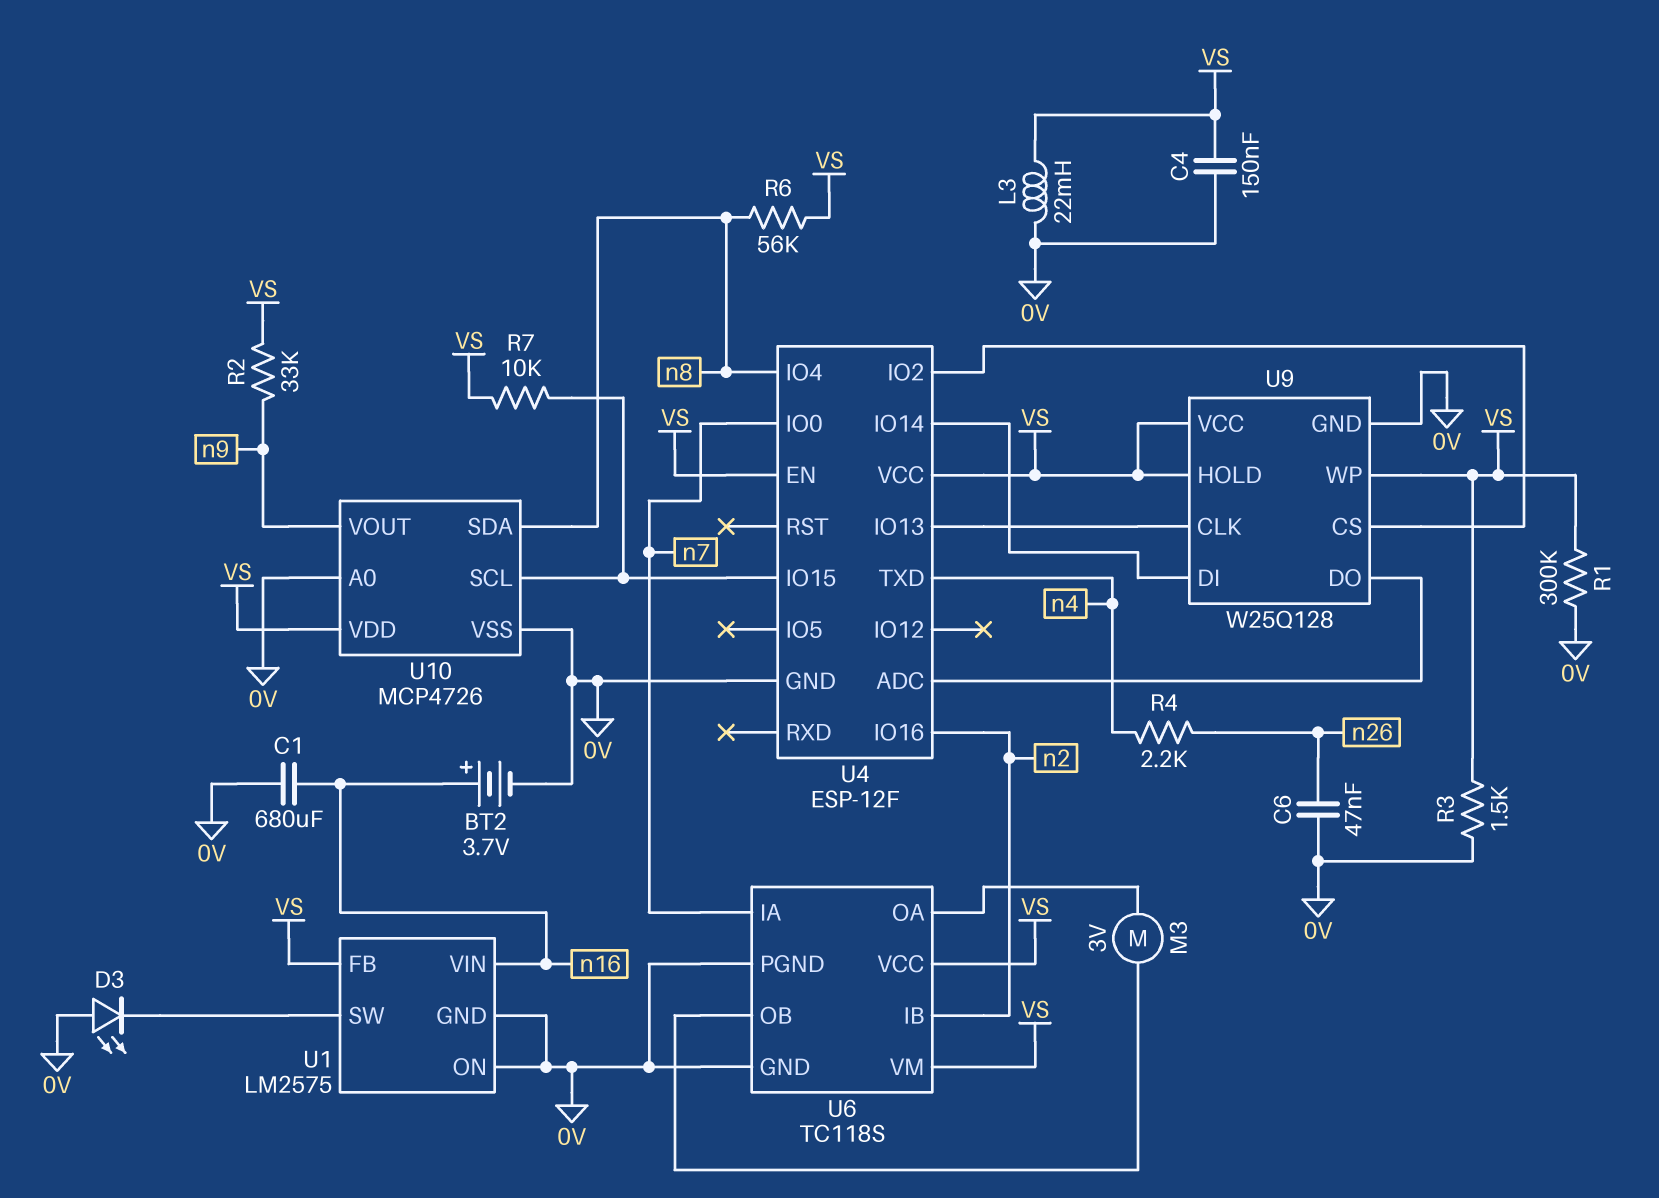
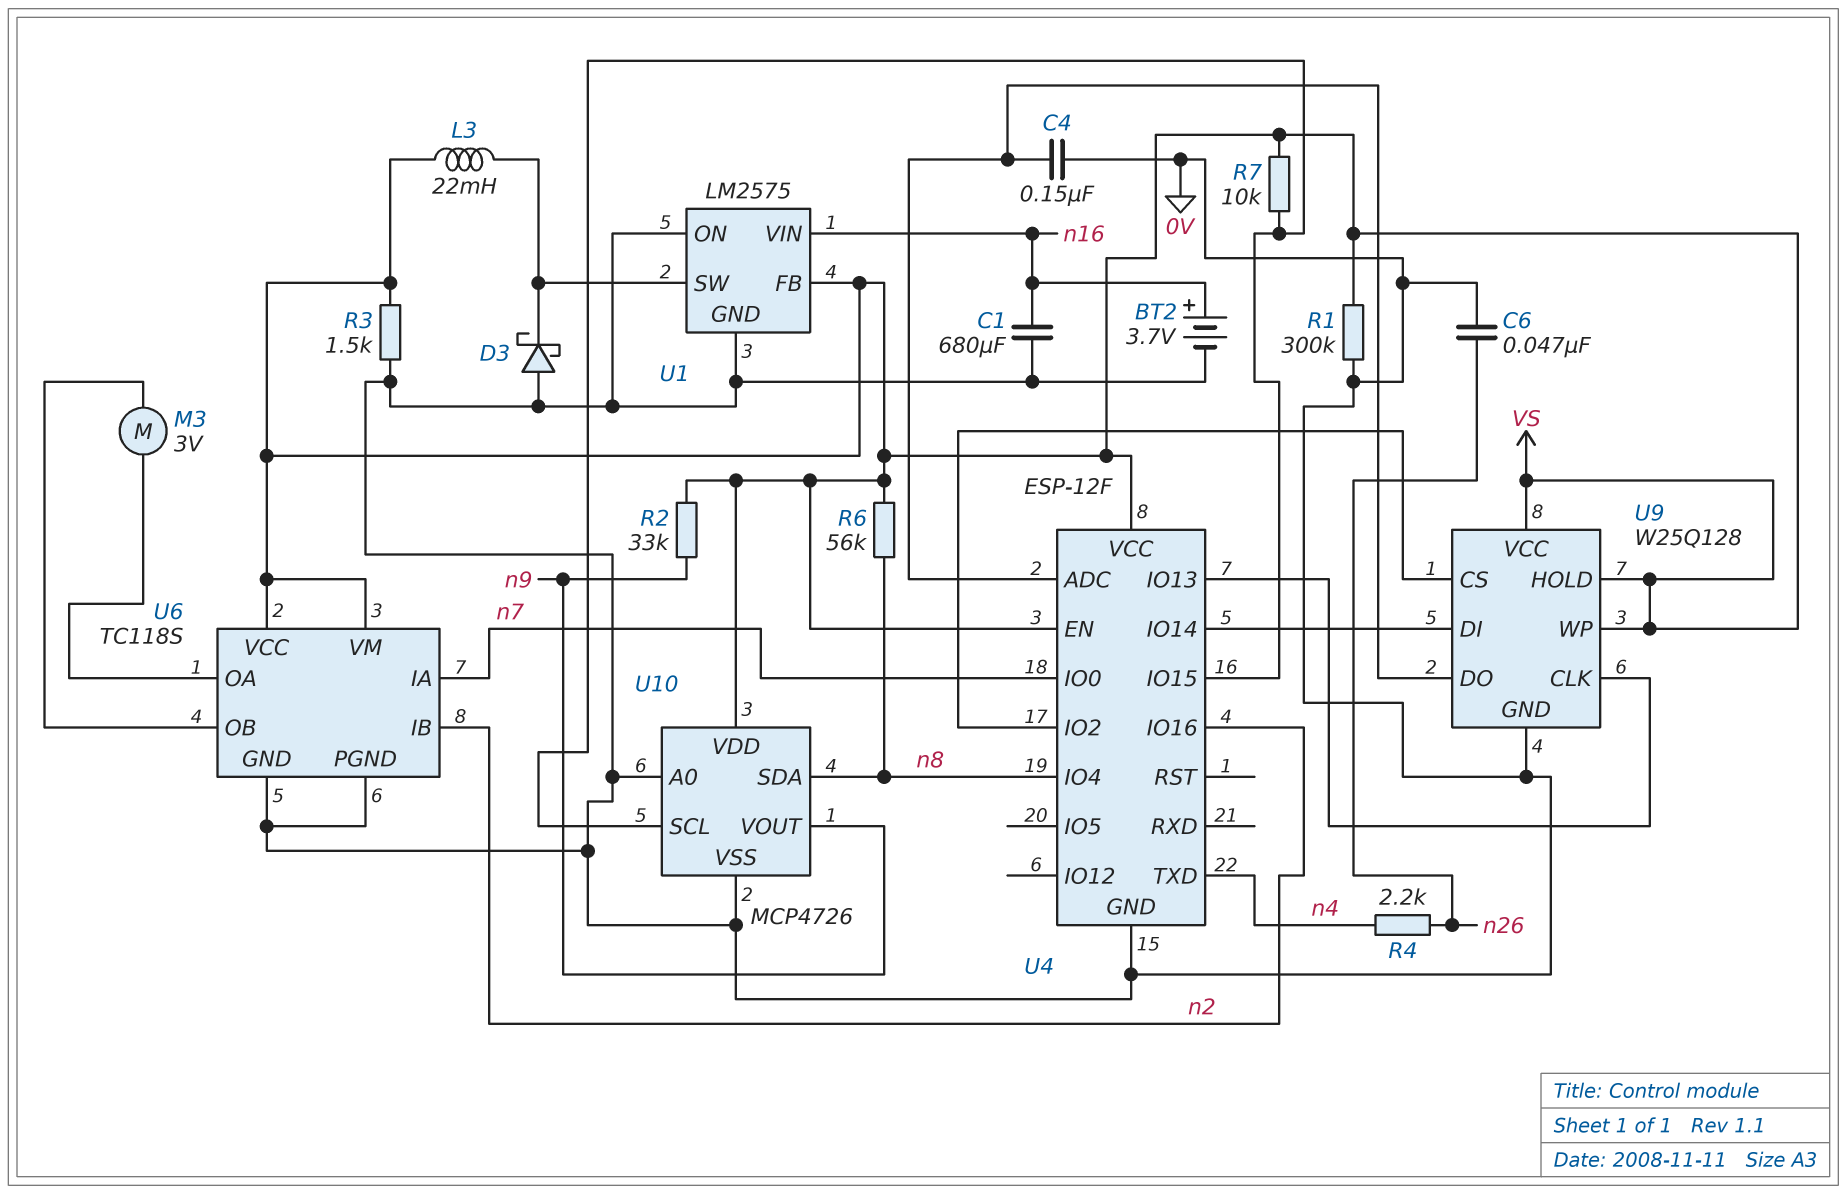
C4: 150nF (0V, VS) -> 150nF (0V, U4/ADC)
D3: LED (A 0V, K U1/SW) -> schottky (A 0V, K U1/SW)
L3: 22mH (0V, VS) -> 22mH (U1/SW, VS)

